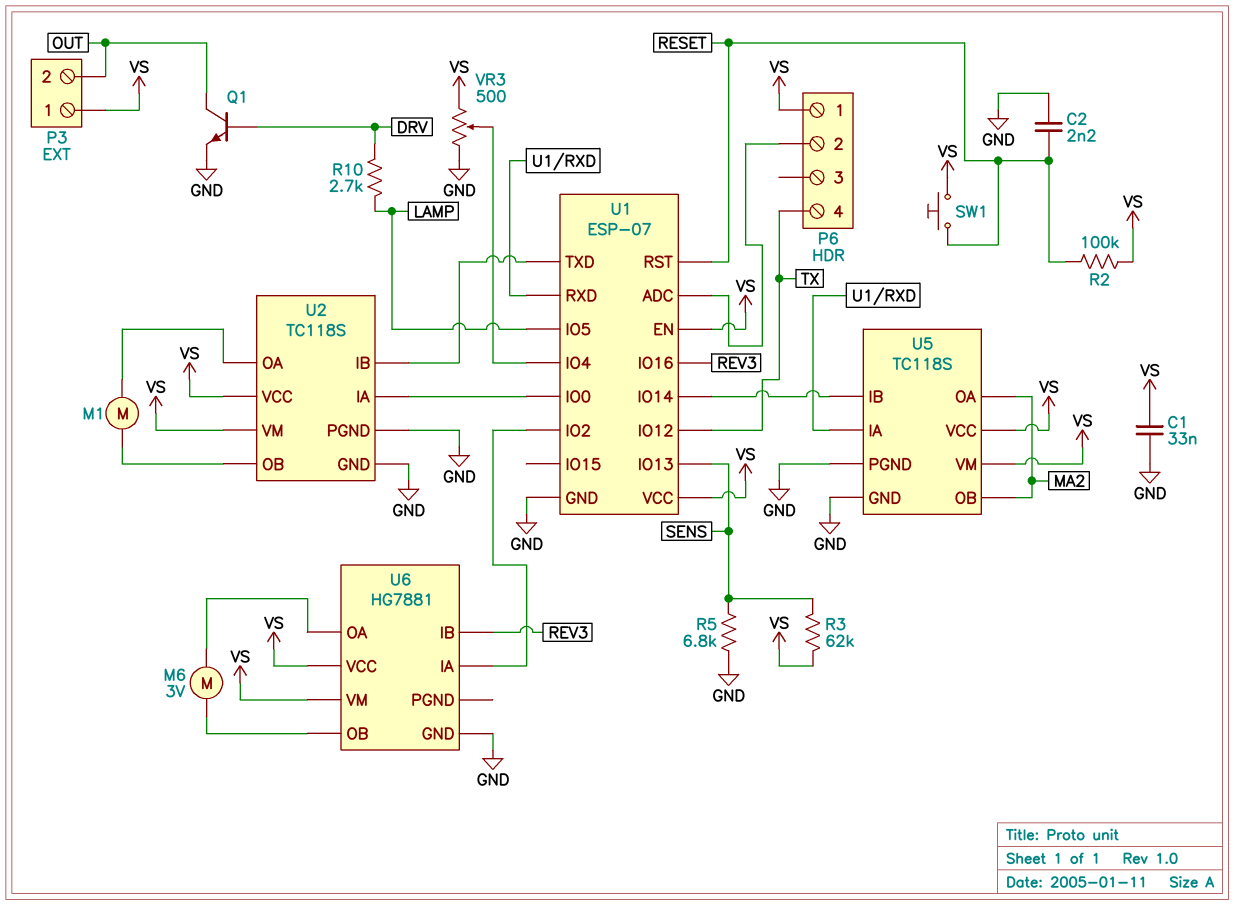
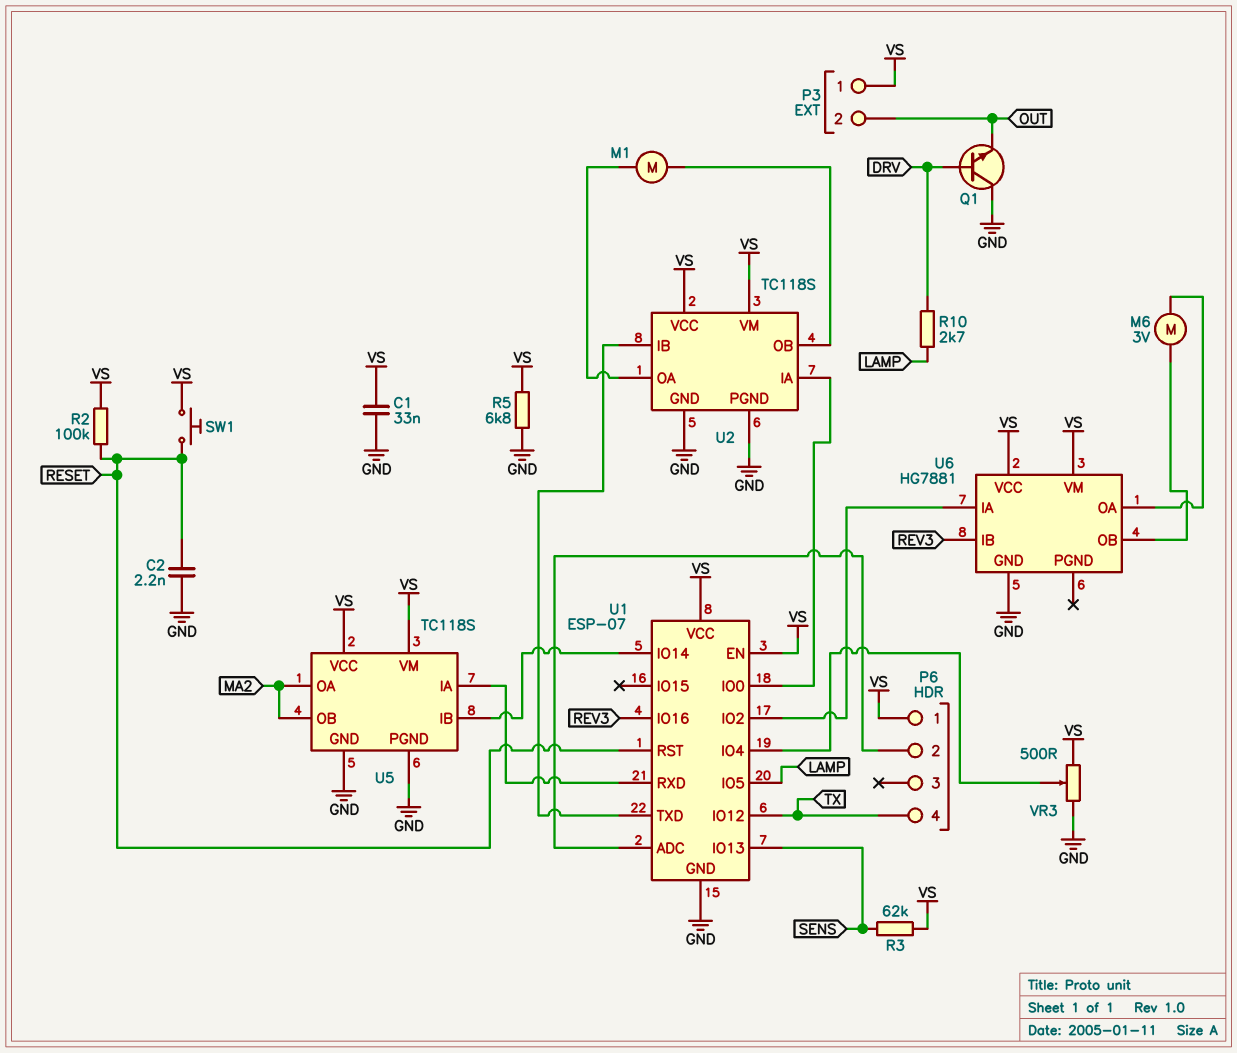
Q1: NPN (B DRV, C OUT, E GND) -> NPN (B DRV, C GND, E OUT)
R5: 6.8k (GND, SENS) -> 6.8k (GND, VS)

